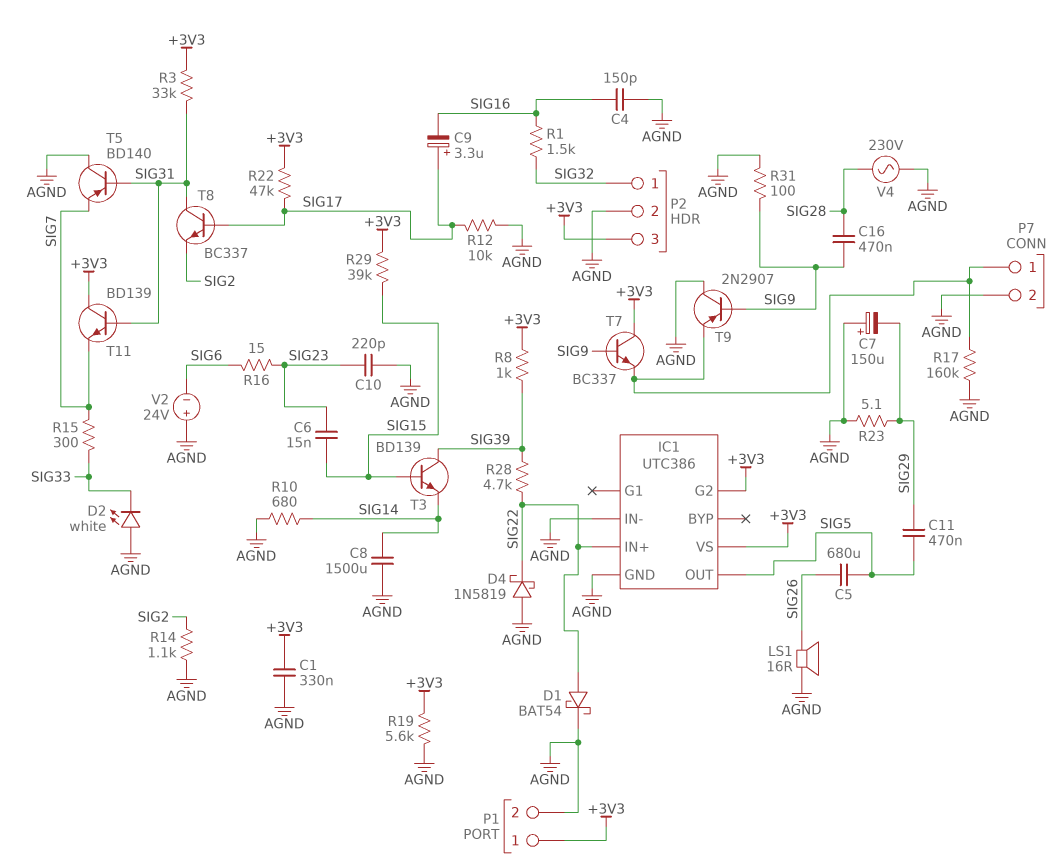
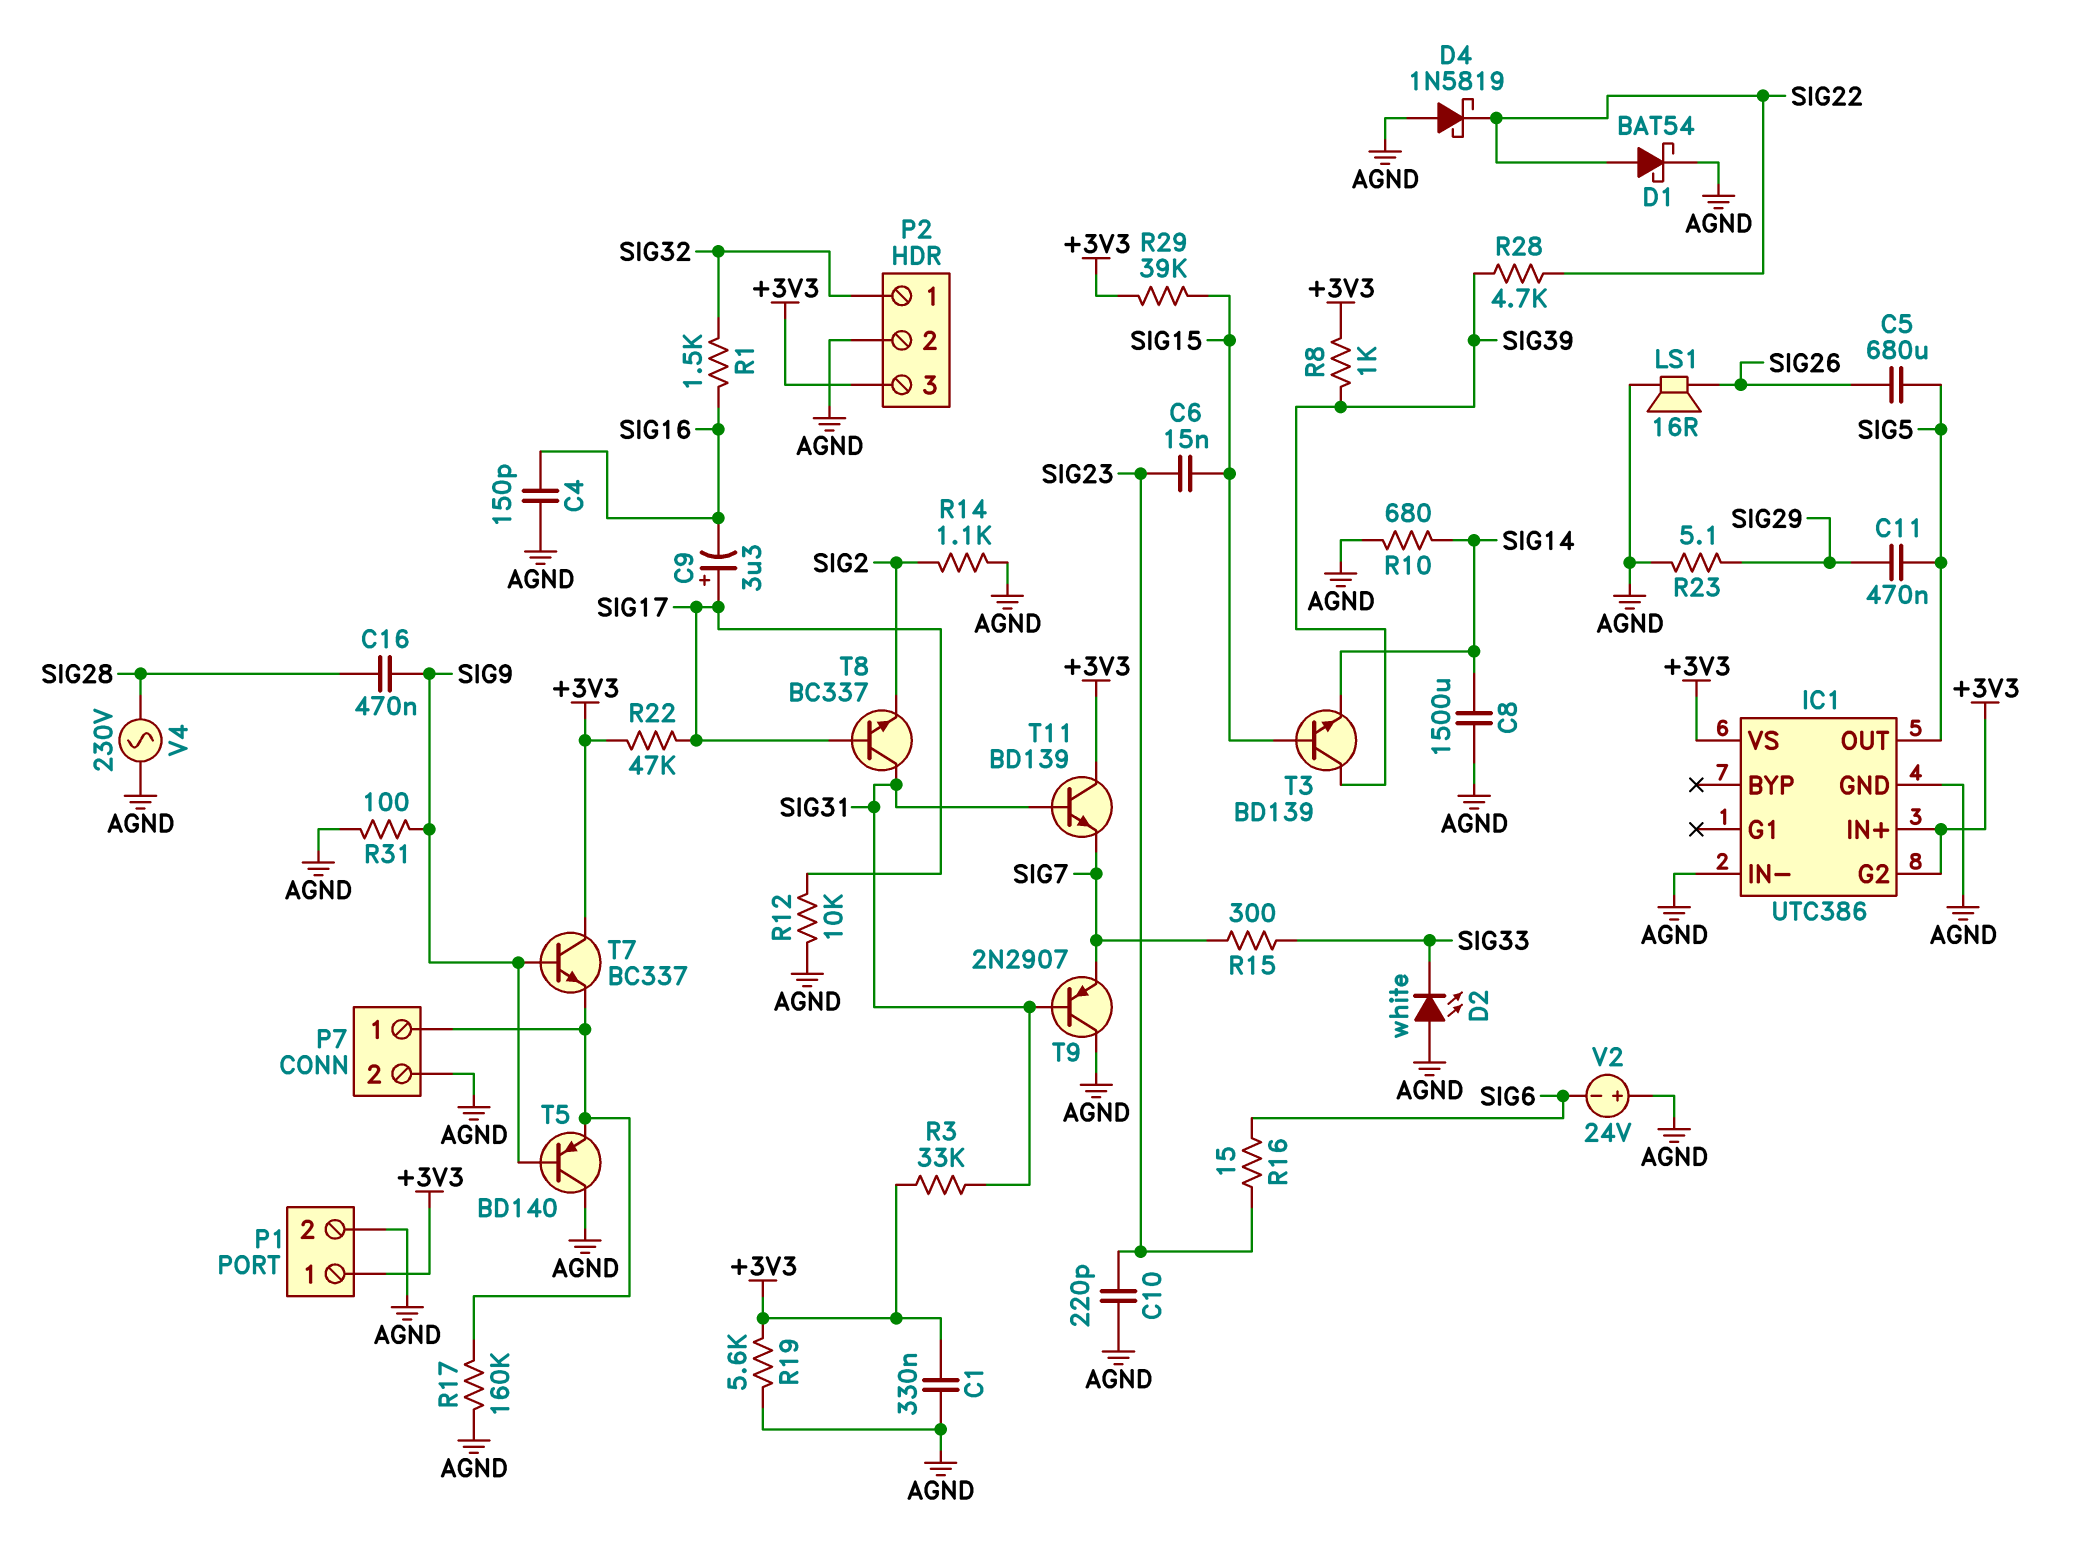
C7: 150uF (plus AGND, minus SIG29) -> none
IC1 pin IN+: SIG22 -> +3V3
T5: PNP BD140 (B SIG31, C AGND, E SIG7) -> PNP BD140 (B SIG9, C AGND, E P7/1)
T9: PNP 2N2907 (B SIG9, C AGND, E P7/1) -> PNP 2N2907 (B SIG31, C AGND, E SIG7)

